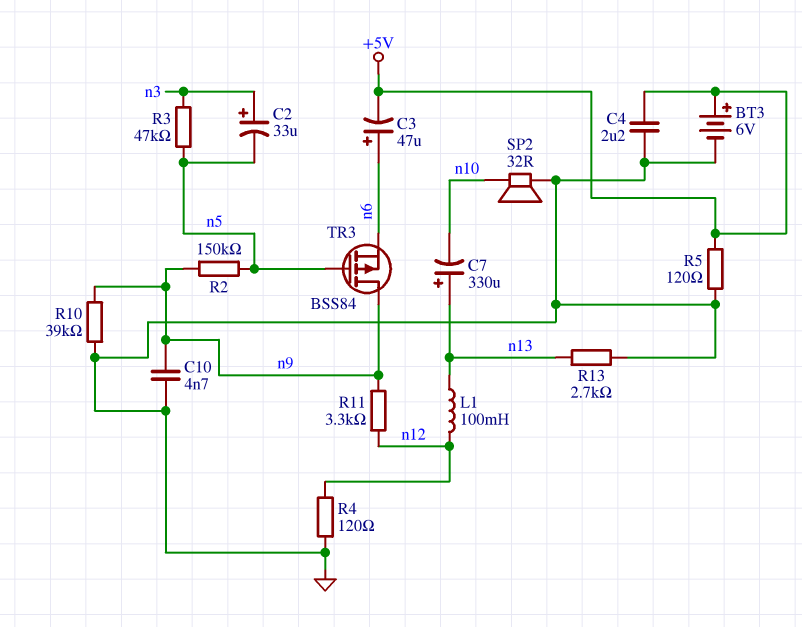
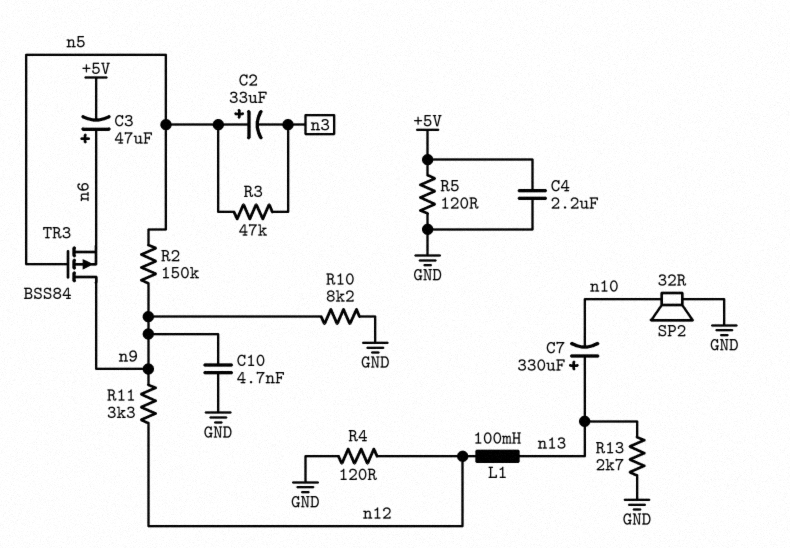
BT3: 6V (plus +5V, minus GND) -> none
C2: 33uF (plus n3, minus n5) -> 33uF (plus n5, minus n3)
R10: 39k (GND, n9) -> 8.2k (GND, n9)

